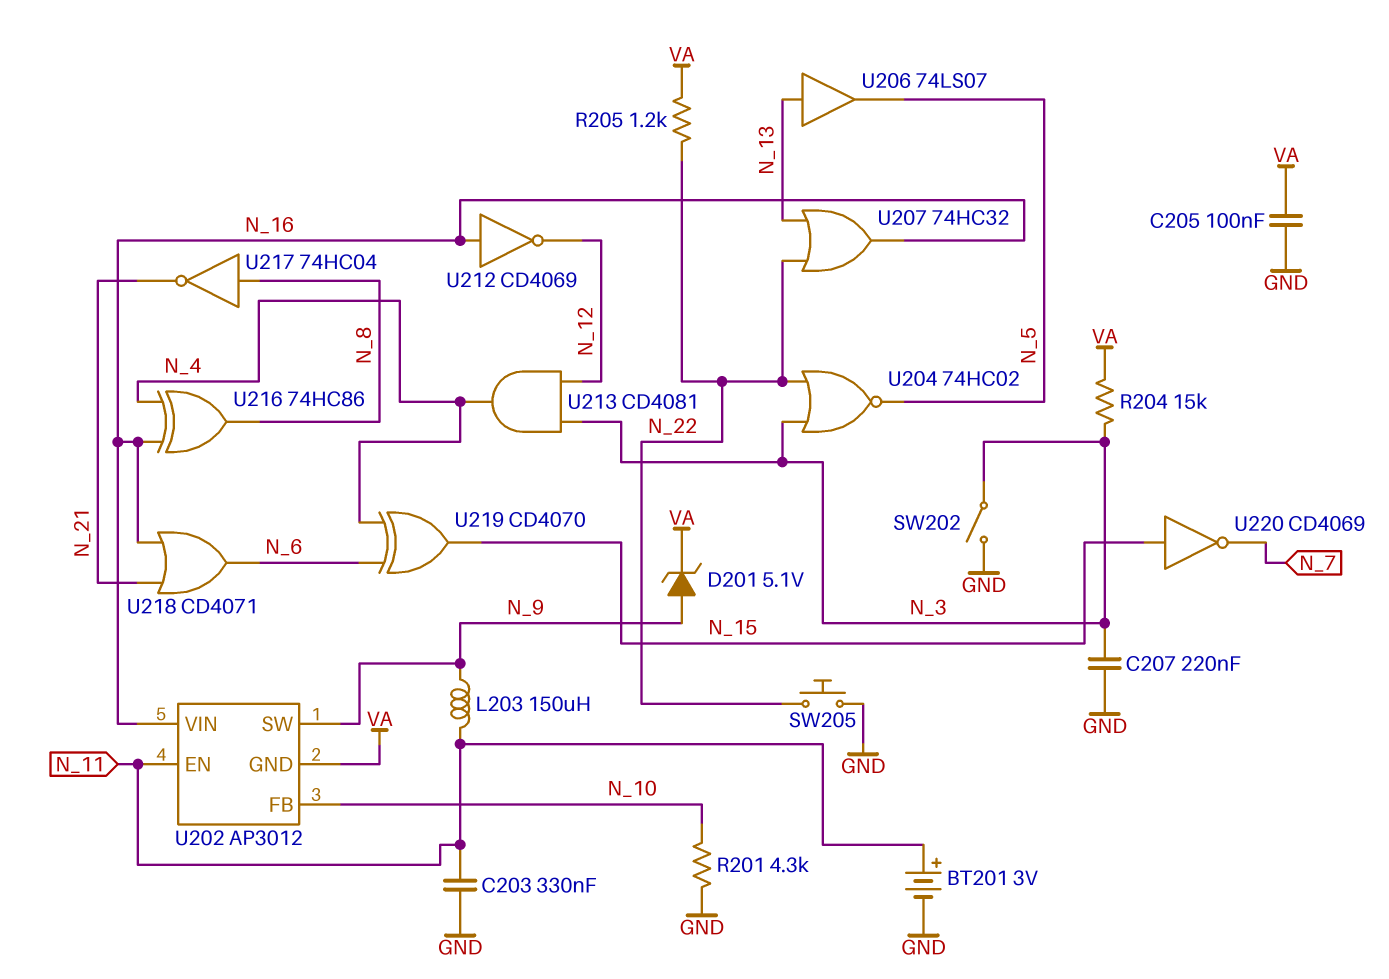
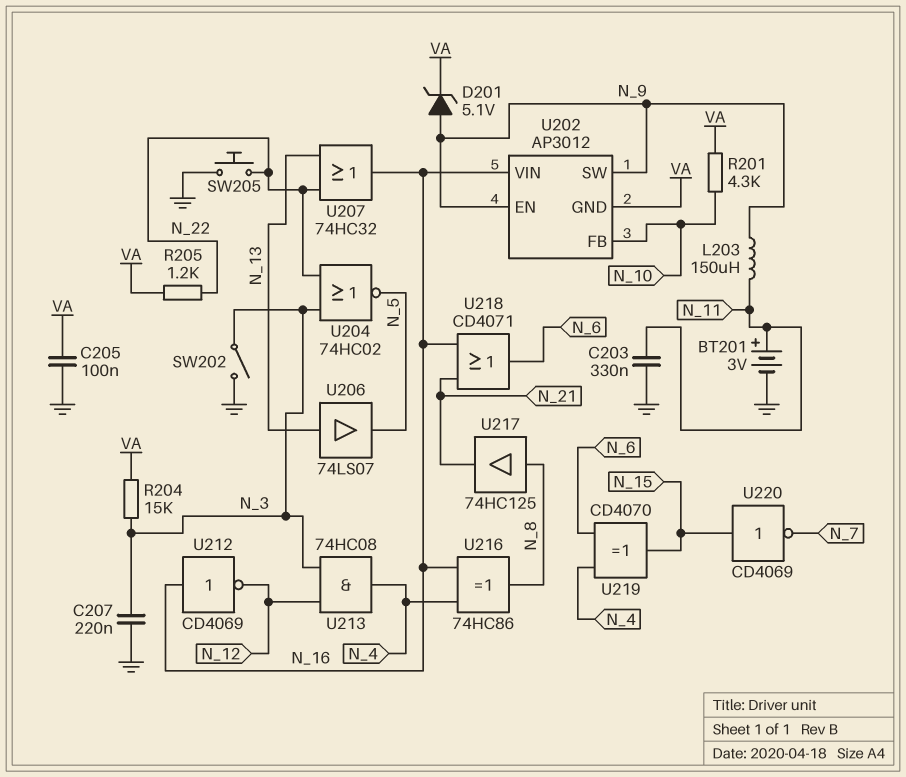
R201: 4.3k (GND, N_10) -> 4.3k (N_10, VA)
U202 pin EN: N_11 -> N_9
U213: AND CD4081 (in N_3, in N_12, out N_4) -> AND 74HC08 (in N_3, in N_12, out N_4)
U217: NOT 74HC04 (in N_8, out N_21) -> buffer 74HC125 (in N_8, out N_21)

